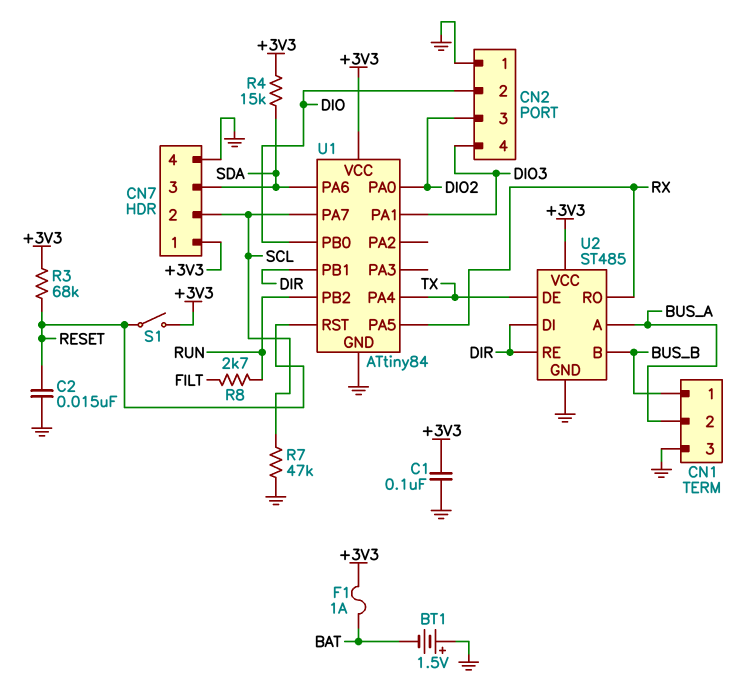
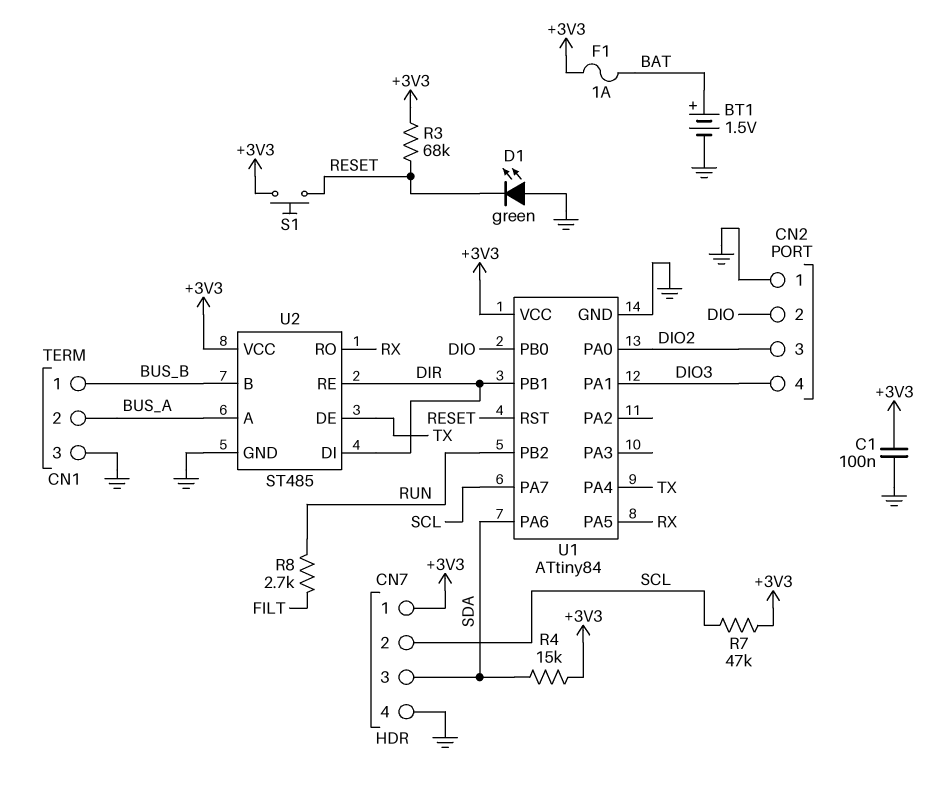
BT1: 1.5V (plus GND, minus BAT) -> 1.5V (plus BAT, minus GND)
C2: 15nF (GND, RESET) -> none
D1: none -> LED green (A GND, K RESET)
R7: 47k (GND, SCL) -> 47k (+3V3, SCL)
S1: switch (+3V3, RESET) -> button (+3V3, RESET)

